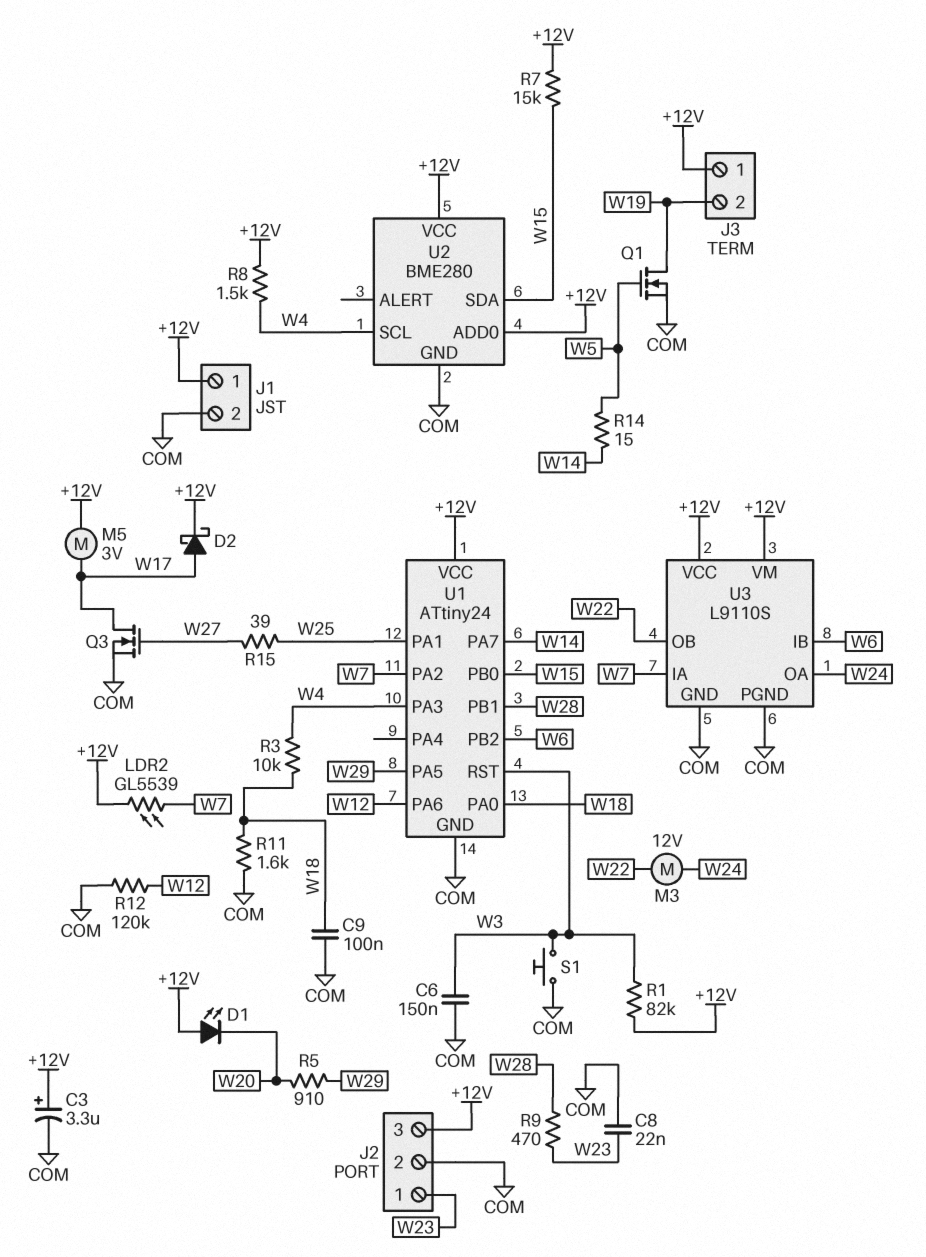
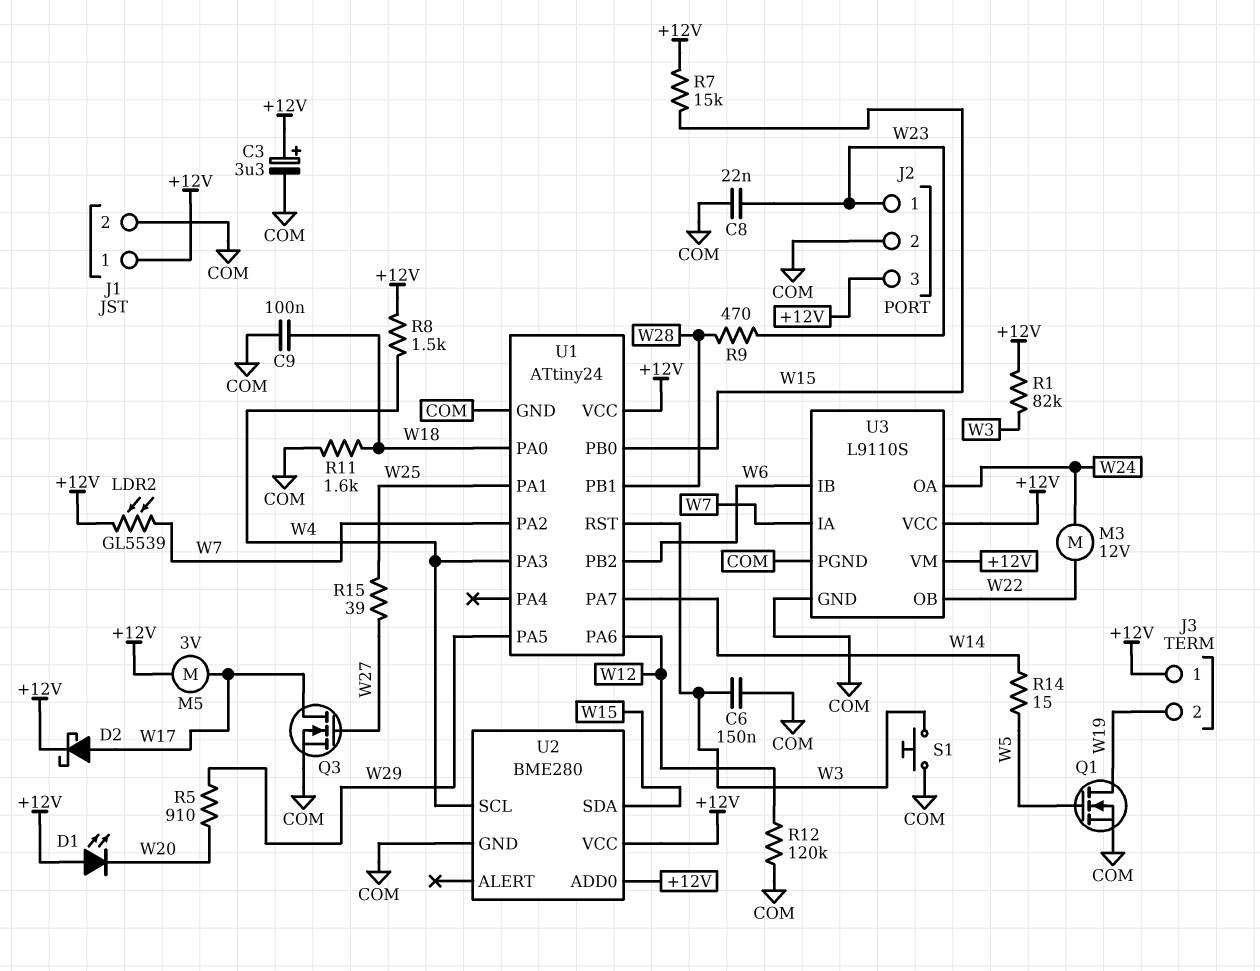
R3: 10k (W4, W18) -> none

